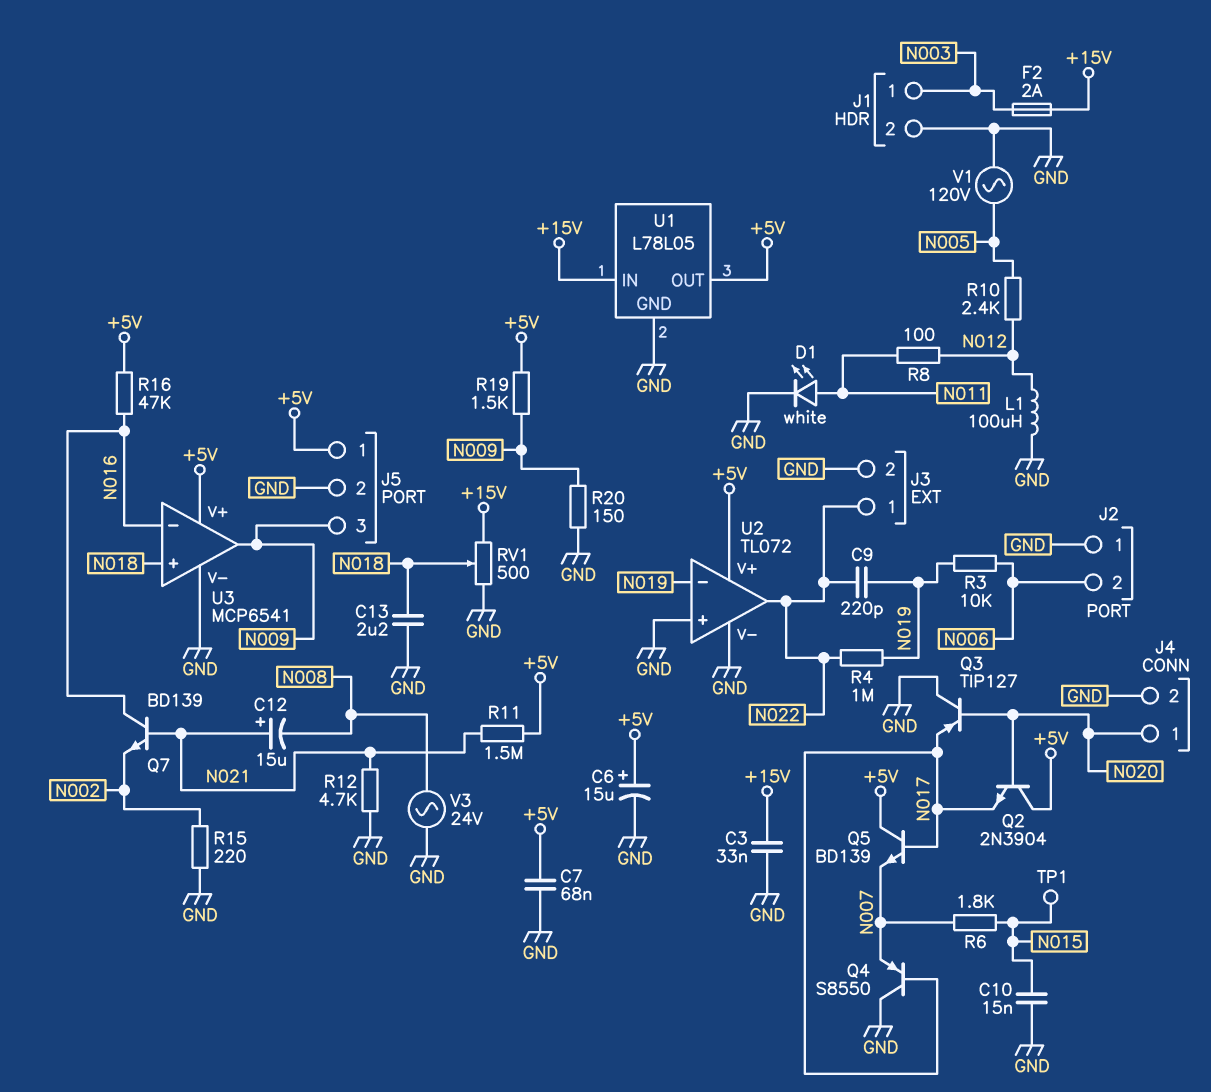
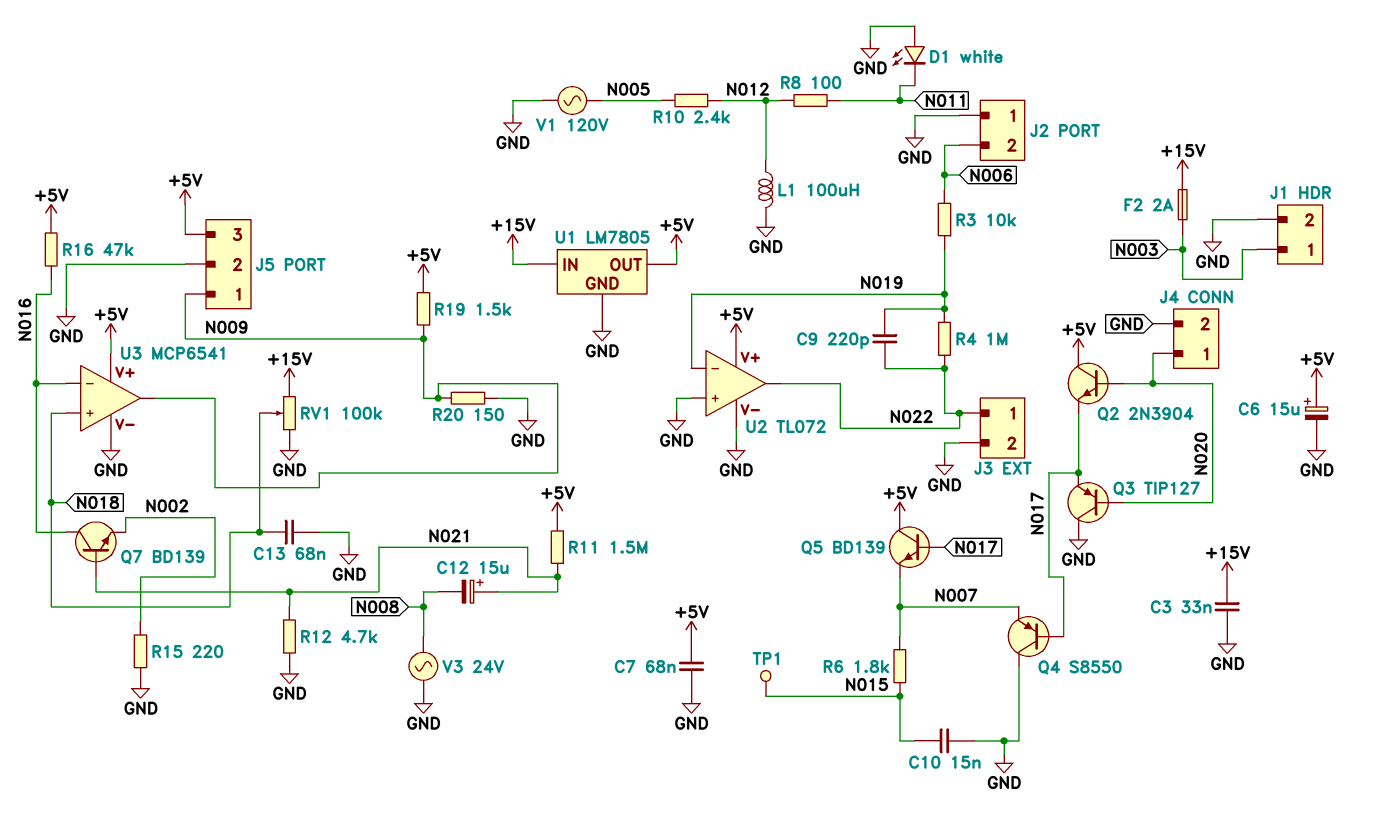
C13: 2.2uF (GND, N018) -> 68nF (GND, N018)
D1: LED white (A N011, K GND) -> LED white (A GND, K N011)
J5 pin 1: +5V -> N009
J5 pin 3: N009 -> +5V
RV1: 500 (+15V, GND, wiper N018) -> 100k (+15V, GND, wiper N018)
U1: L78L05 -> LM7805

